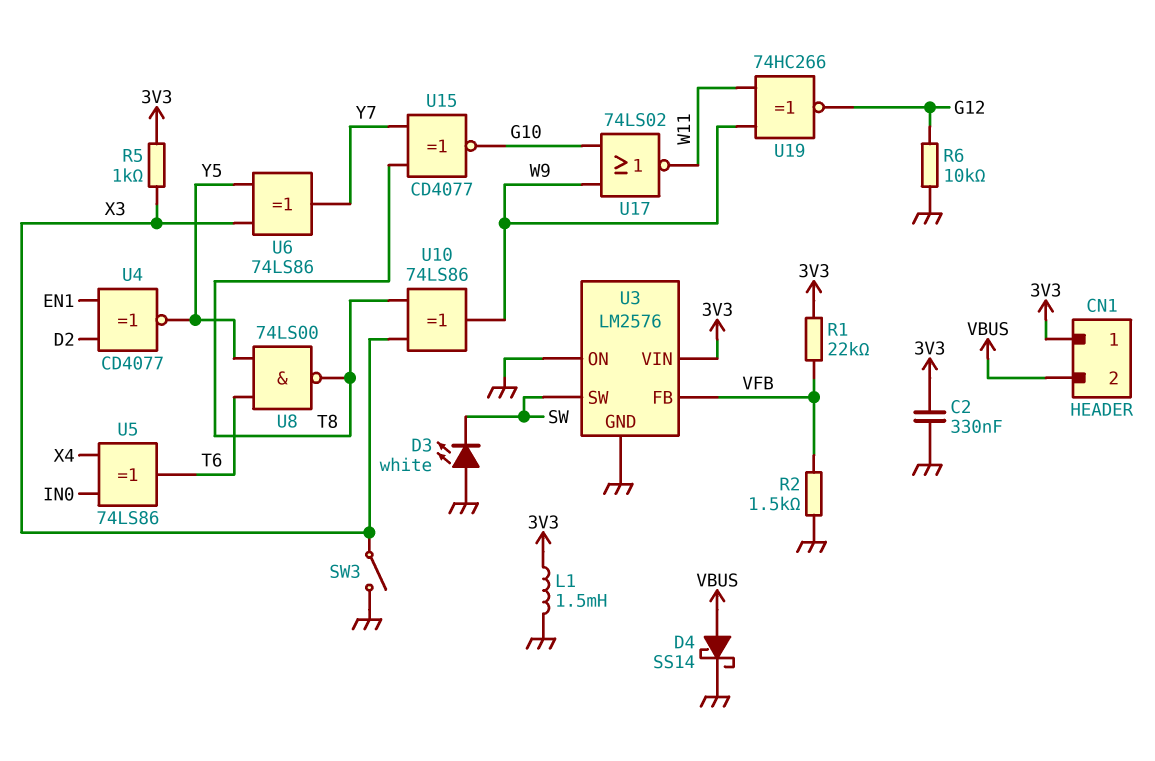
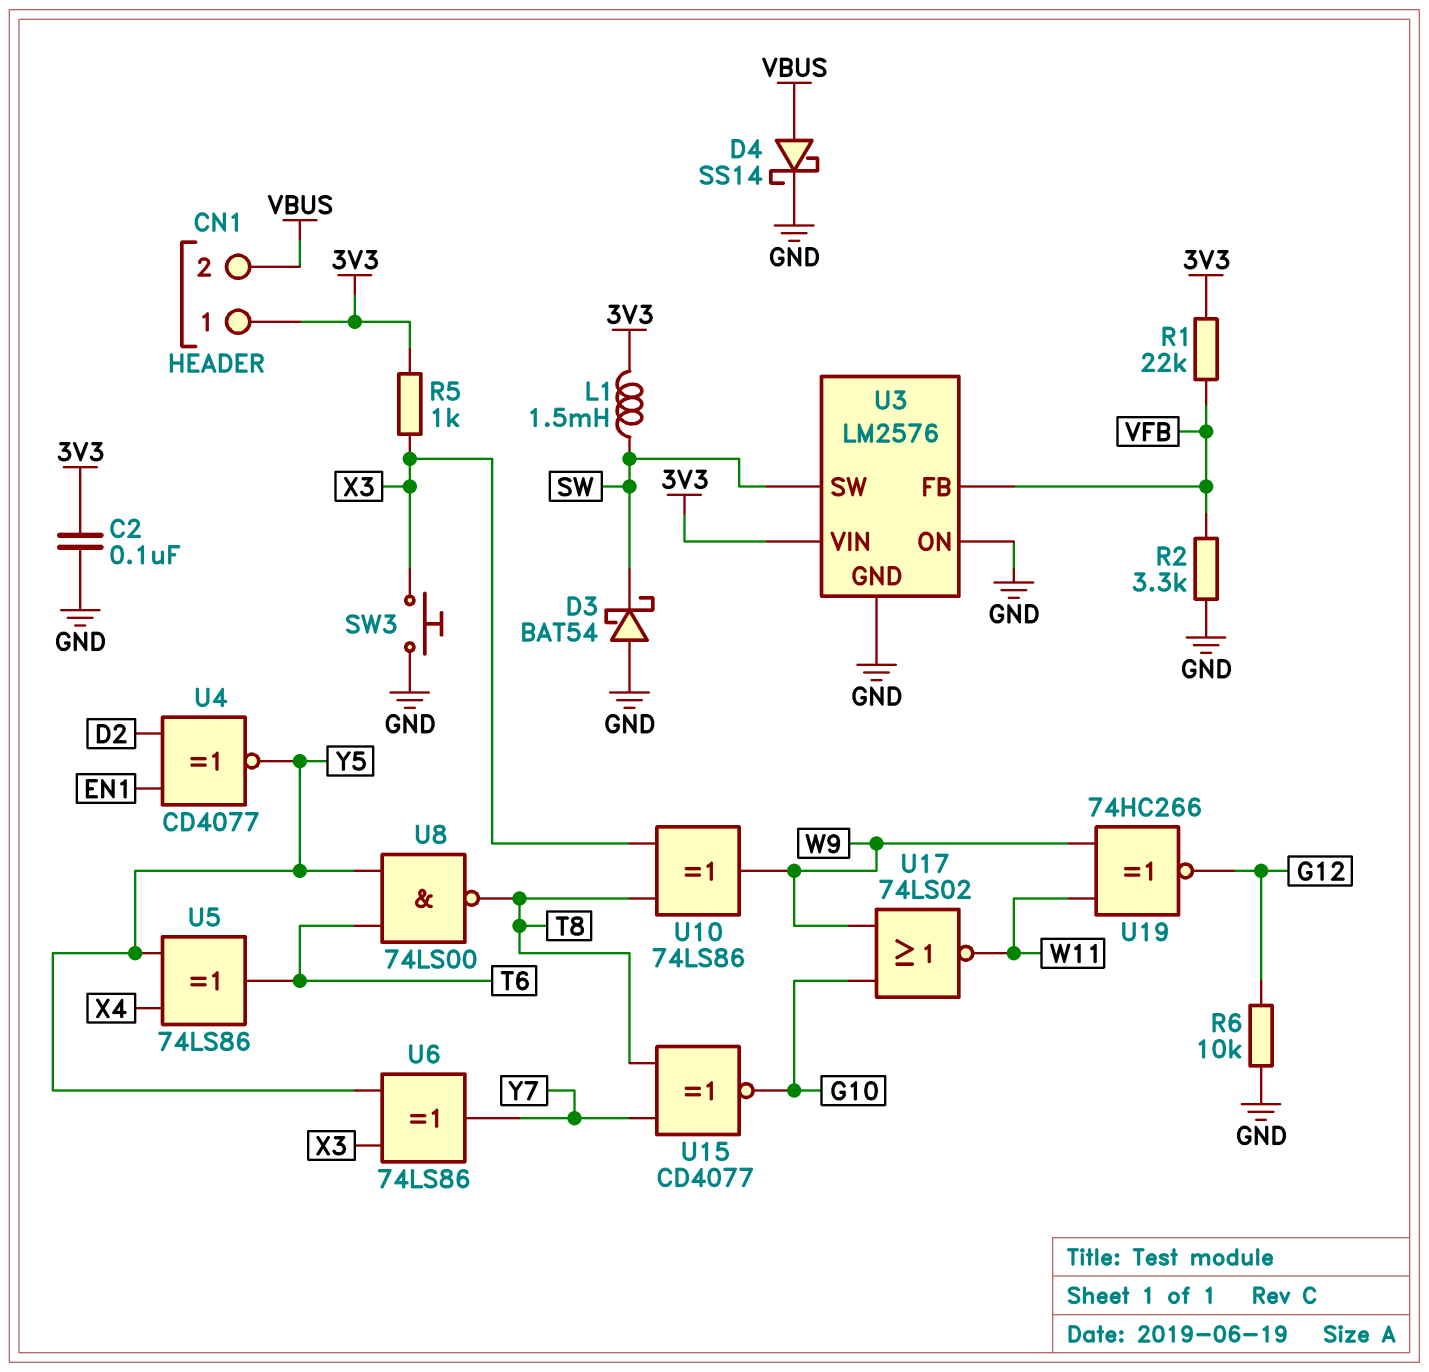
C2: 330nF (3V3, GND) -> 100nF (3V3, GND)
D3: LED white (A GND, K SW) -> schottky BAT54 (A GND, K SW)
L1: 1.5mH (3V3, GND) -> 1.5mH (3V3, SW)
R2: 1.5k (GND, VFB) -> 3.3k (GND, VFB)
SW3: switch (GND, X3) -> button (GND, X3)
U5: XOR 74LS86 (in IN0, in X4, out T6) -> XOR 74LS86 (in X4, in Y5, out T6)

